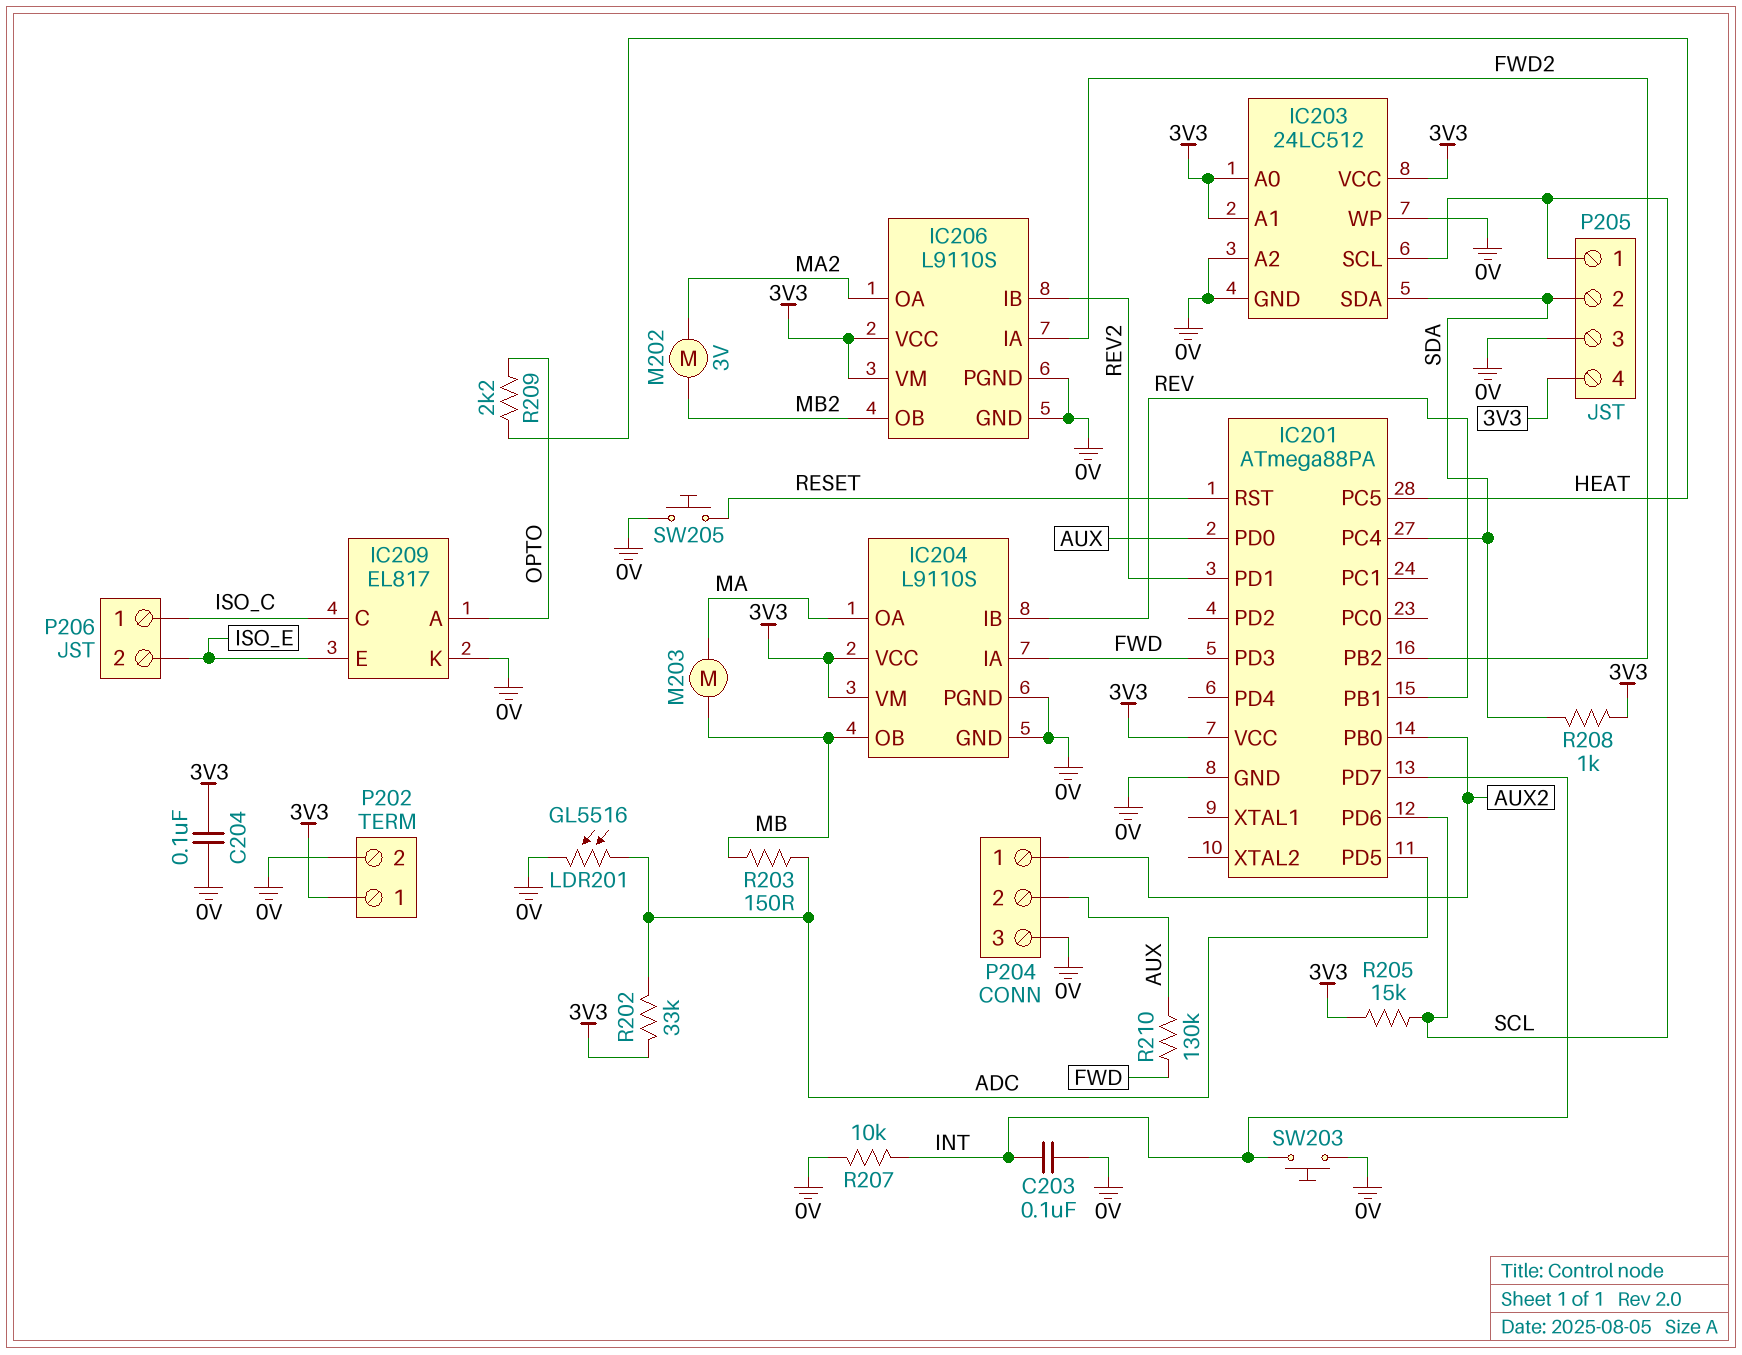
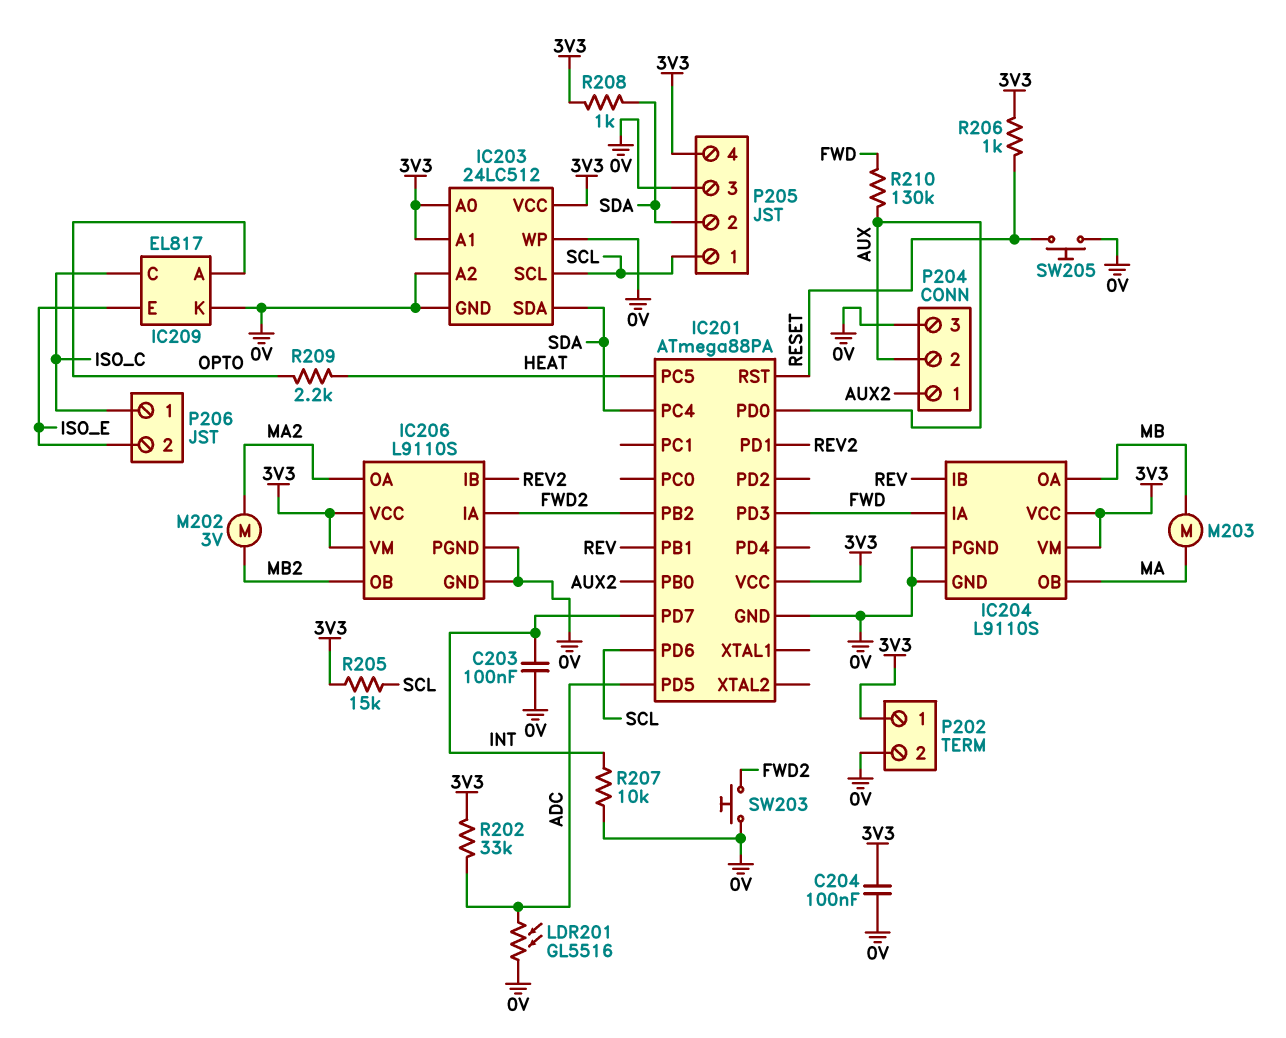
IC204 pin OA: MA -> MB
IC204 pin OB: MB -> MA
R203: 150 (ADC, MB) -> none
R206: none -> 1k (3V3, RESET)
SW203: button (0V, INT) -> button (0V, FWD2)

